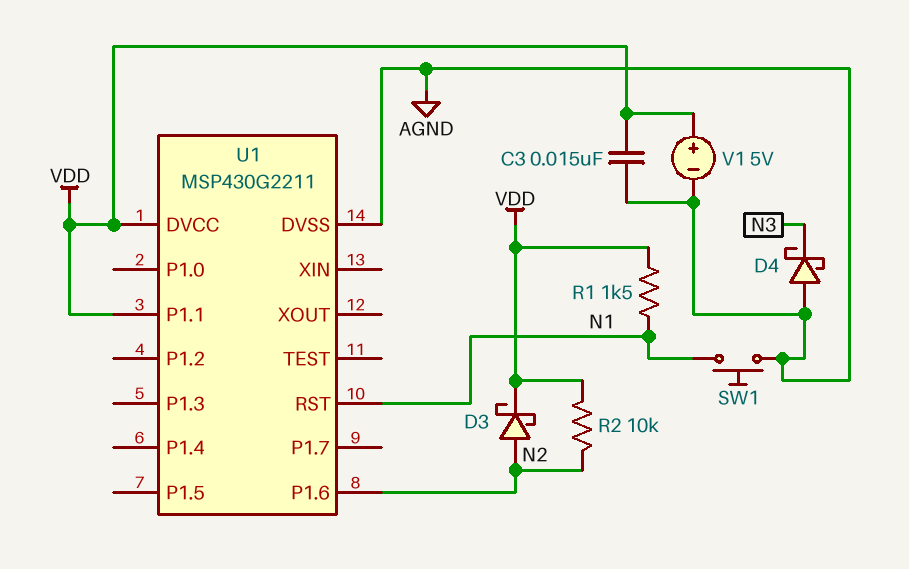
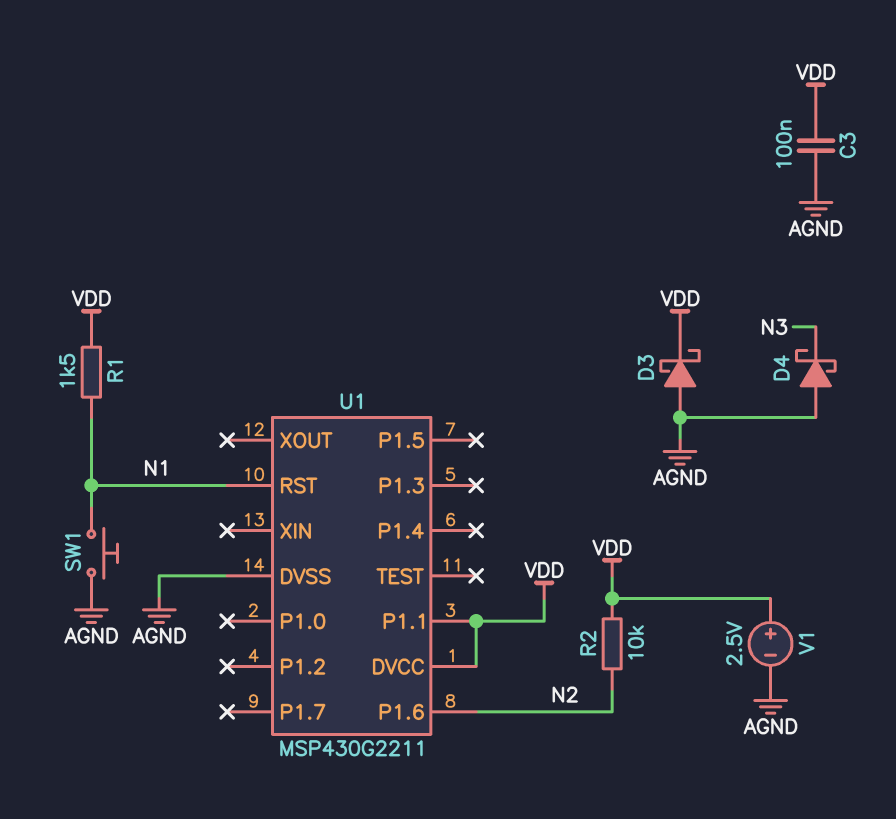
C3: 15nF (AGND, VDD) -> 100nF (AGND, VDD)
D3: schottky (A N2, K VDD) -> schottky (A AGND, K VDD)
V1: 5V (plus VDD, minus AGND) -> 2.5V (plus VDD, minus AGND)

